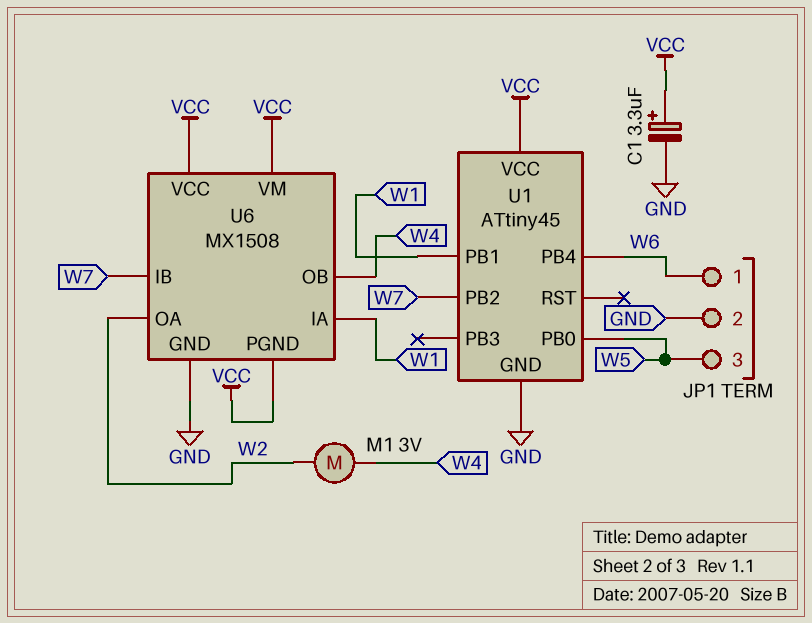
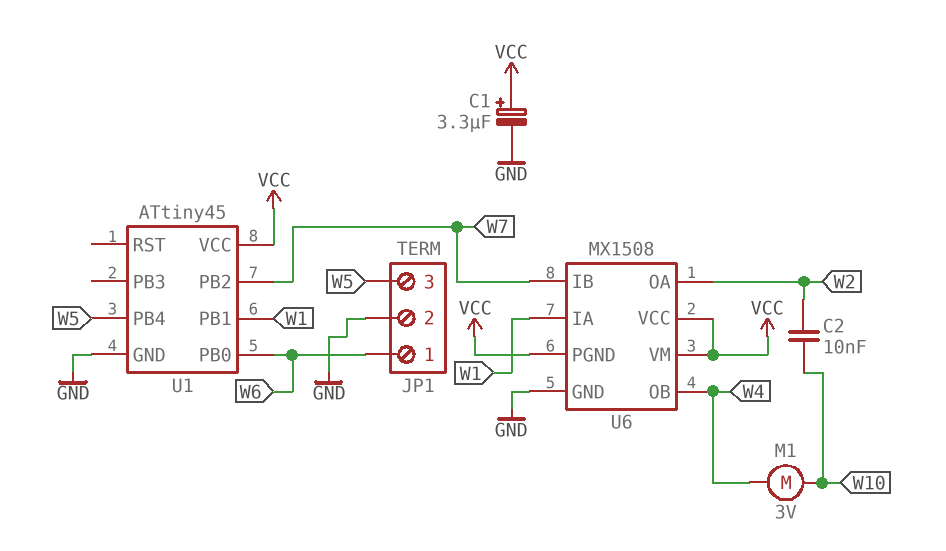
C2: none -> 10nF (W2, W10)
M1: motor 3V (W2, W4) -> motor 3V (W4, W10)
U1 pin PB0: W5 -> W6
U1 pin PB4: W6 -> W5

